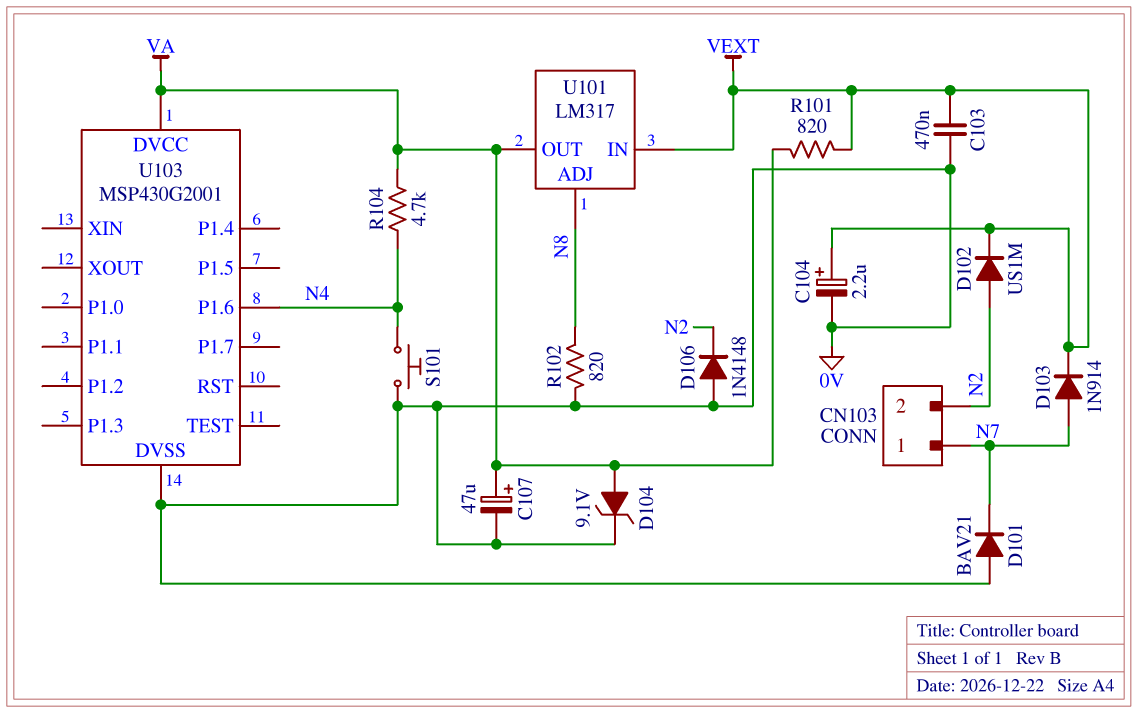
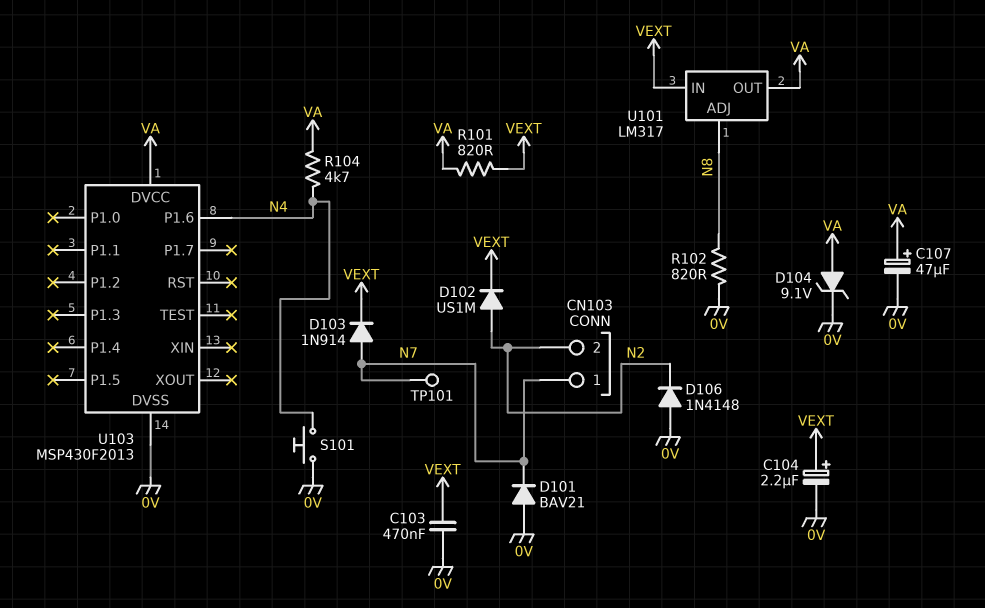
TP101: none -> test point (N7)
U103: MSP430G2001 -> MSP430F2013

